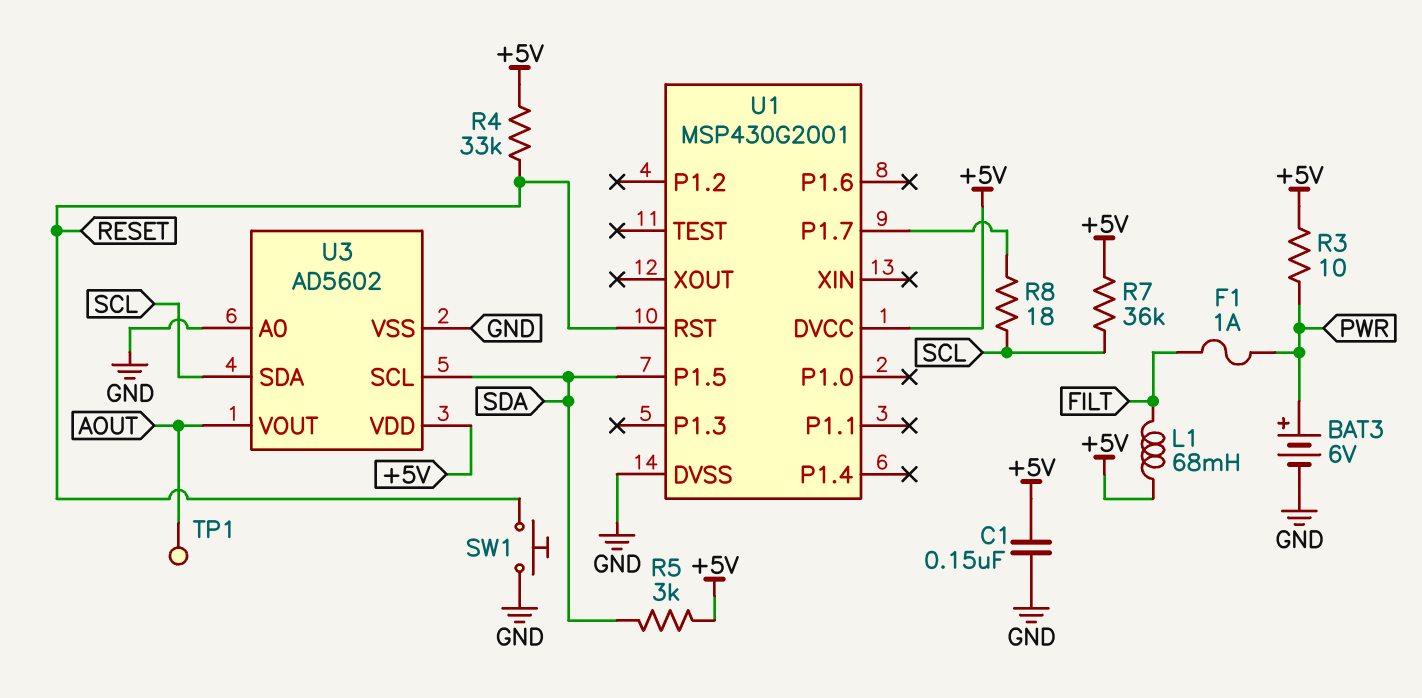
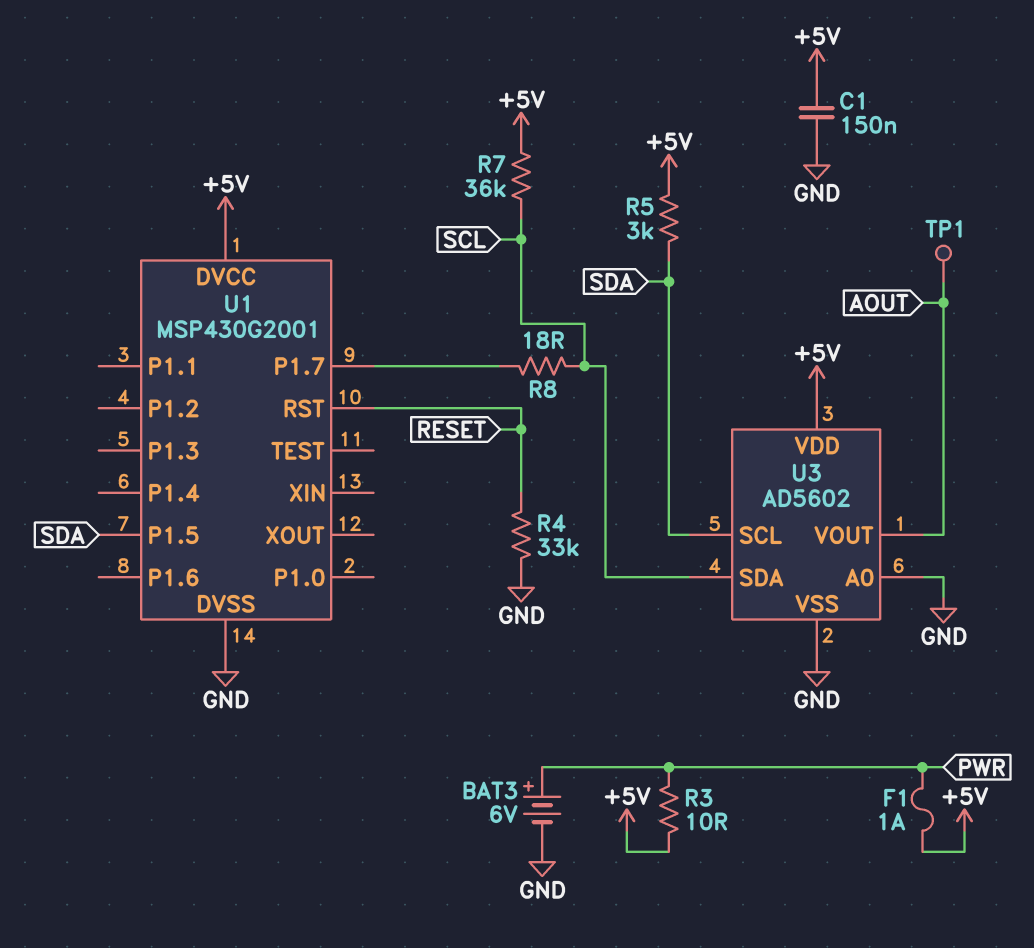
F1: 1A (FILT, PWR) -> 1A (+5V, PWR)
L1: 68mH (+5V, FILT) -> none
R4: 33k (+5V, RESET) -> 33k (GND, RESET)
SW1: button (GND, RESET) -> none

